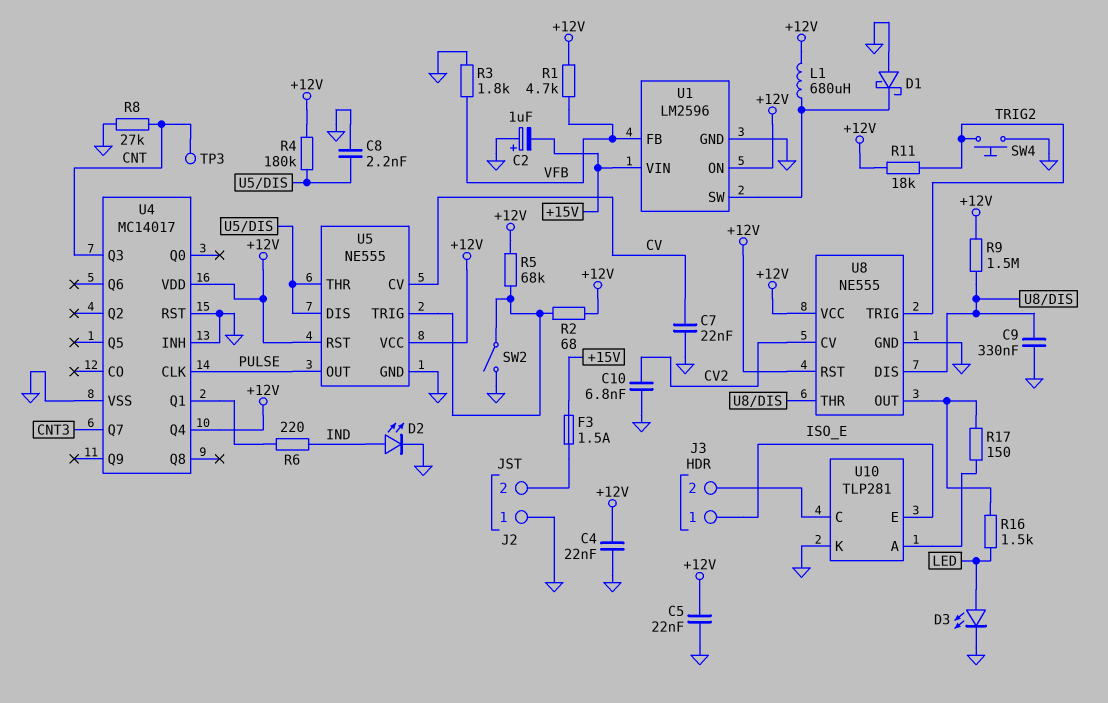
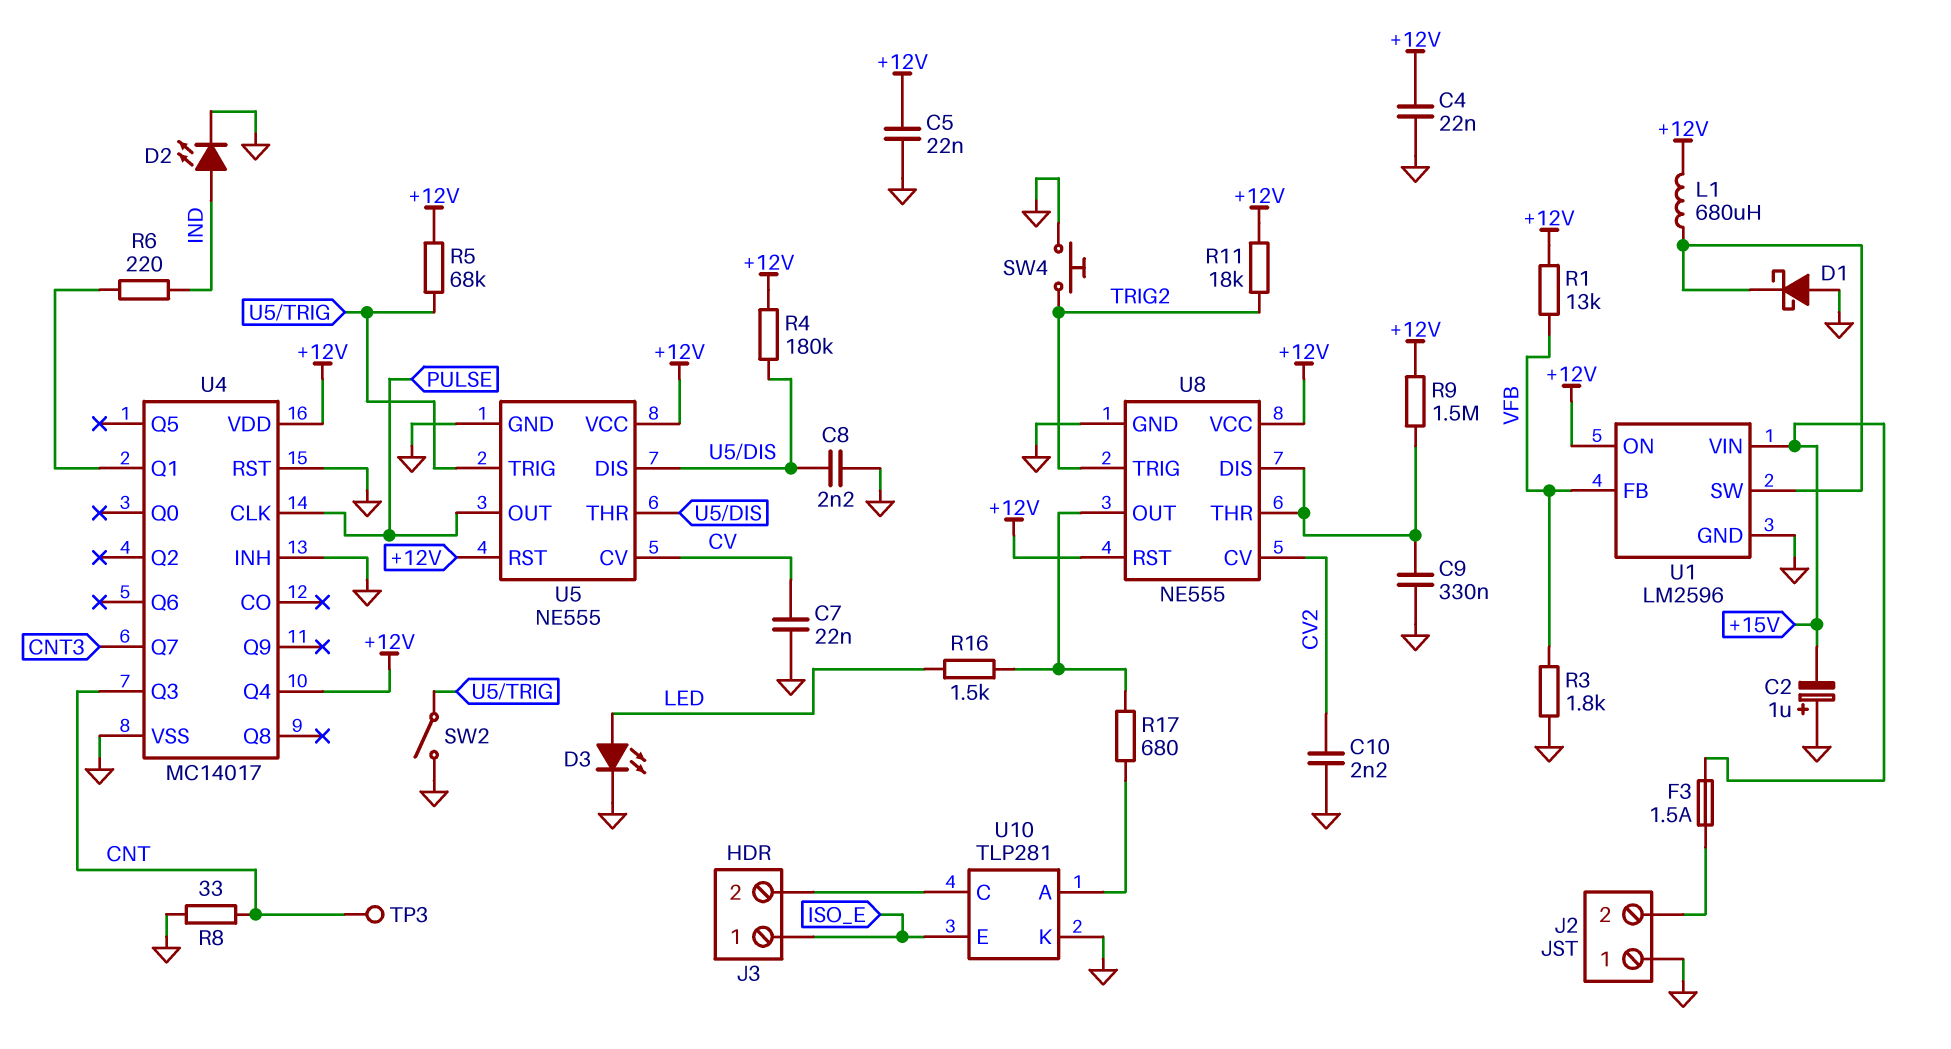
C10: 6.8nF (CV2, GND) -> 2.2nF (CV2, GND)
R1: 4.7k (+12V, VFB) -> 13k (+12V, VFB)
R2: 68 (+12V, U5/TRIG) -> none
R8: 27k (CNT, GND) -> 33 (CNT, GND)
R17: 150 (U8/OUT, U10/A) -> 680 (U8/OUT, U10/A)

